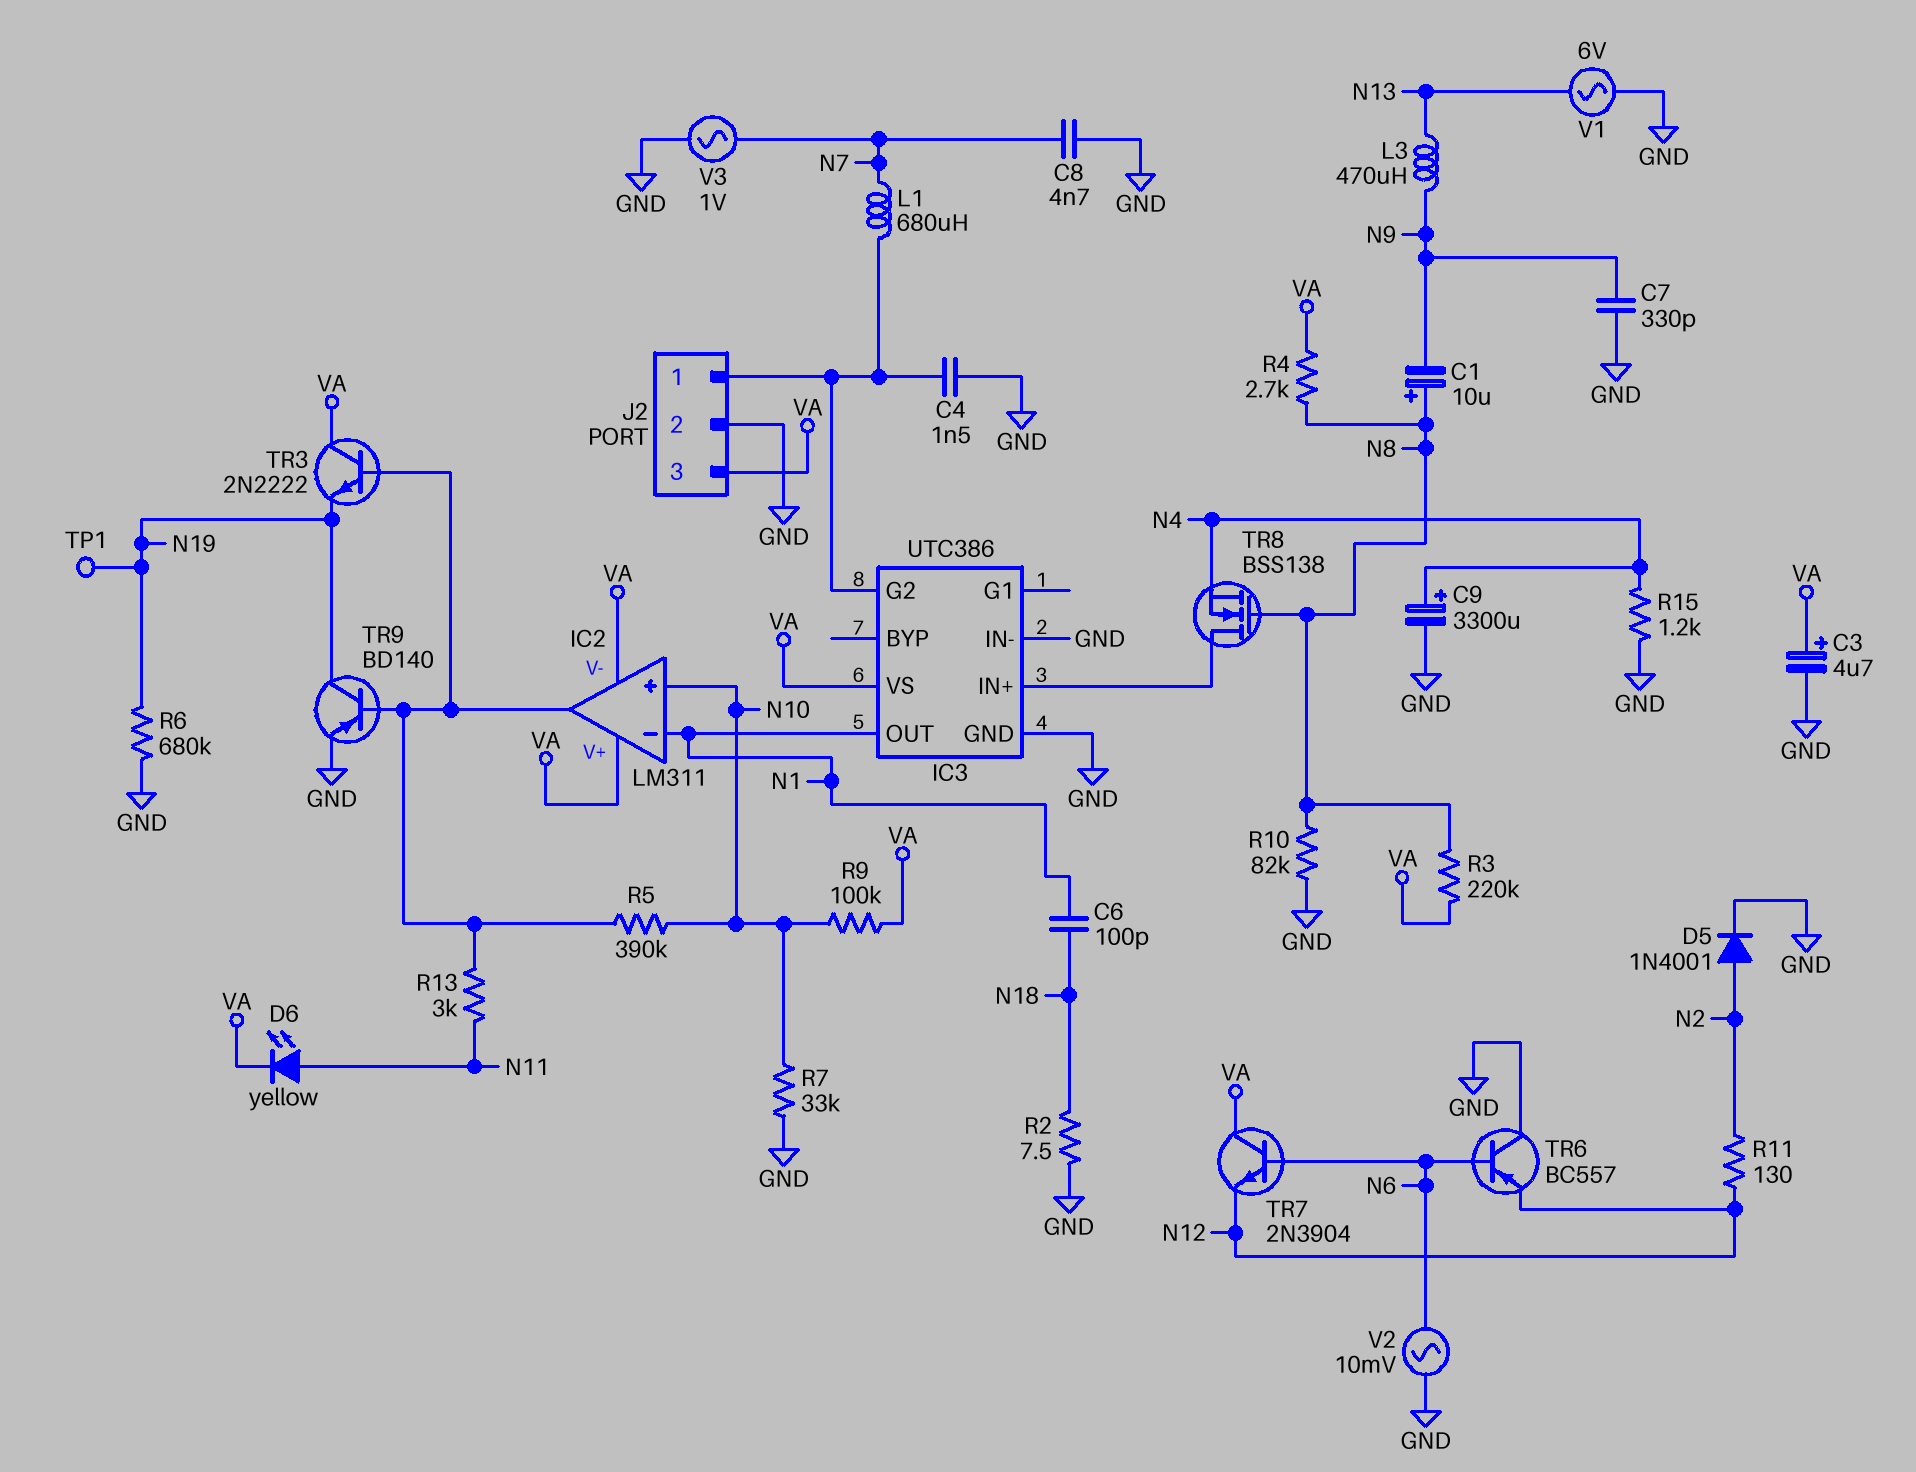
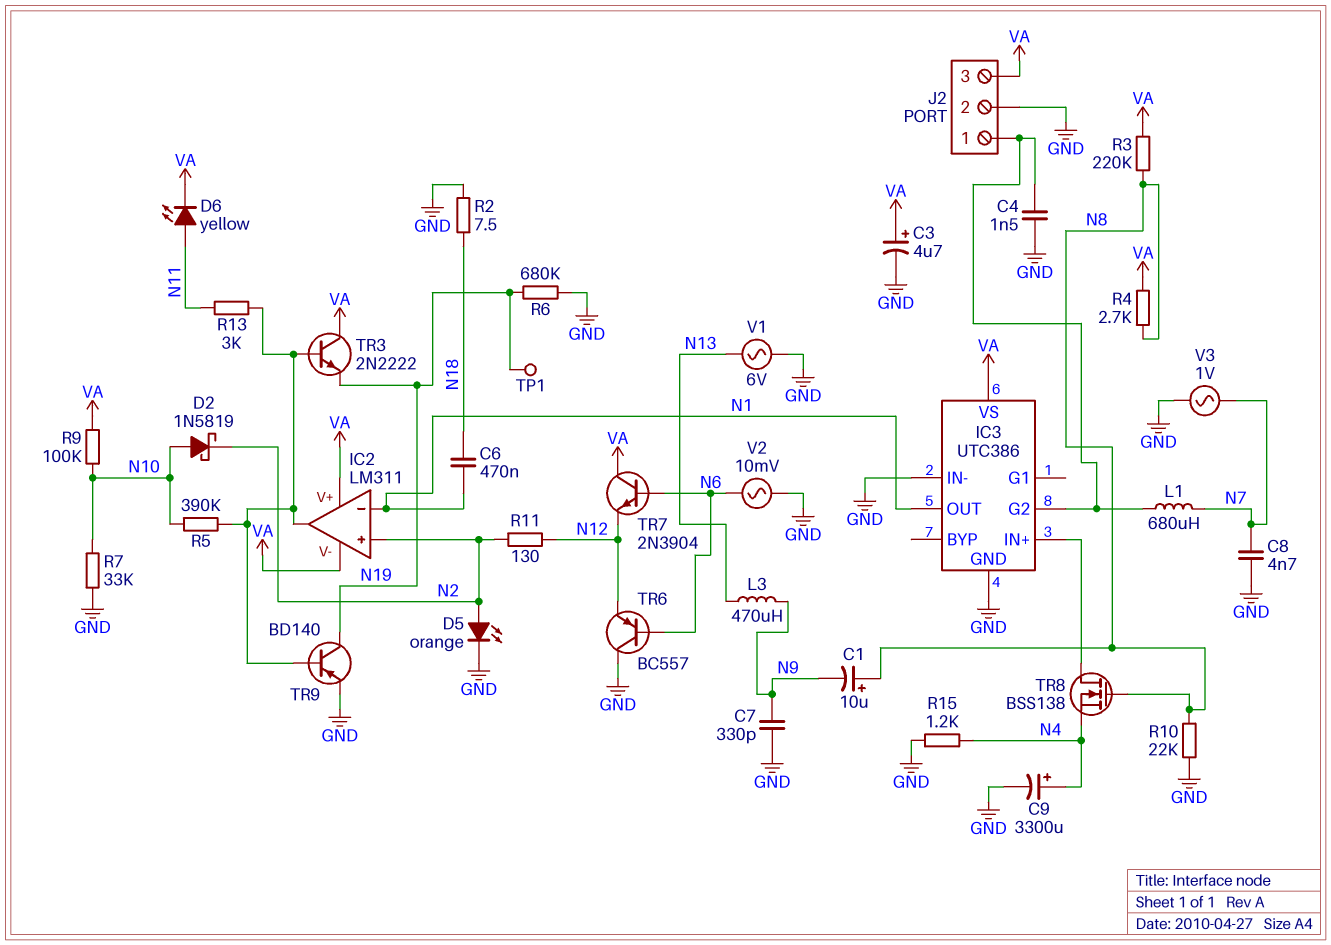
C6: 100pF (N1, N18) -> 470nF (N1, N18)
D2: none -> schottky 1N5819 (A N10, K N2)
D5: diode 1N4001 (A N2, K GND) -> LED orange (A N2, K GND)
IC2 pin in+: N10 -> N2
R10: 82k (GND, N8) -> 22k (GND, N8)

